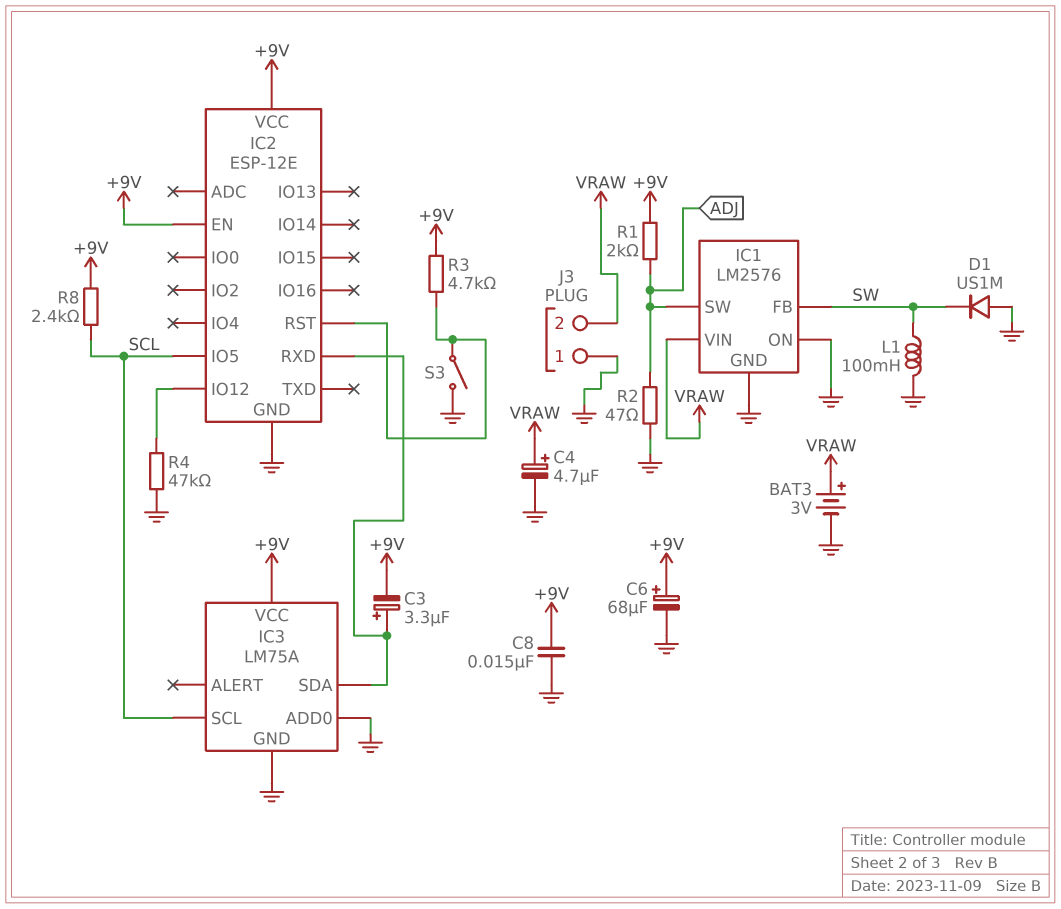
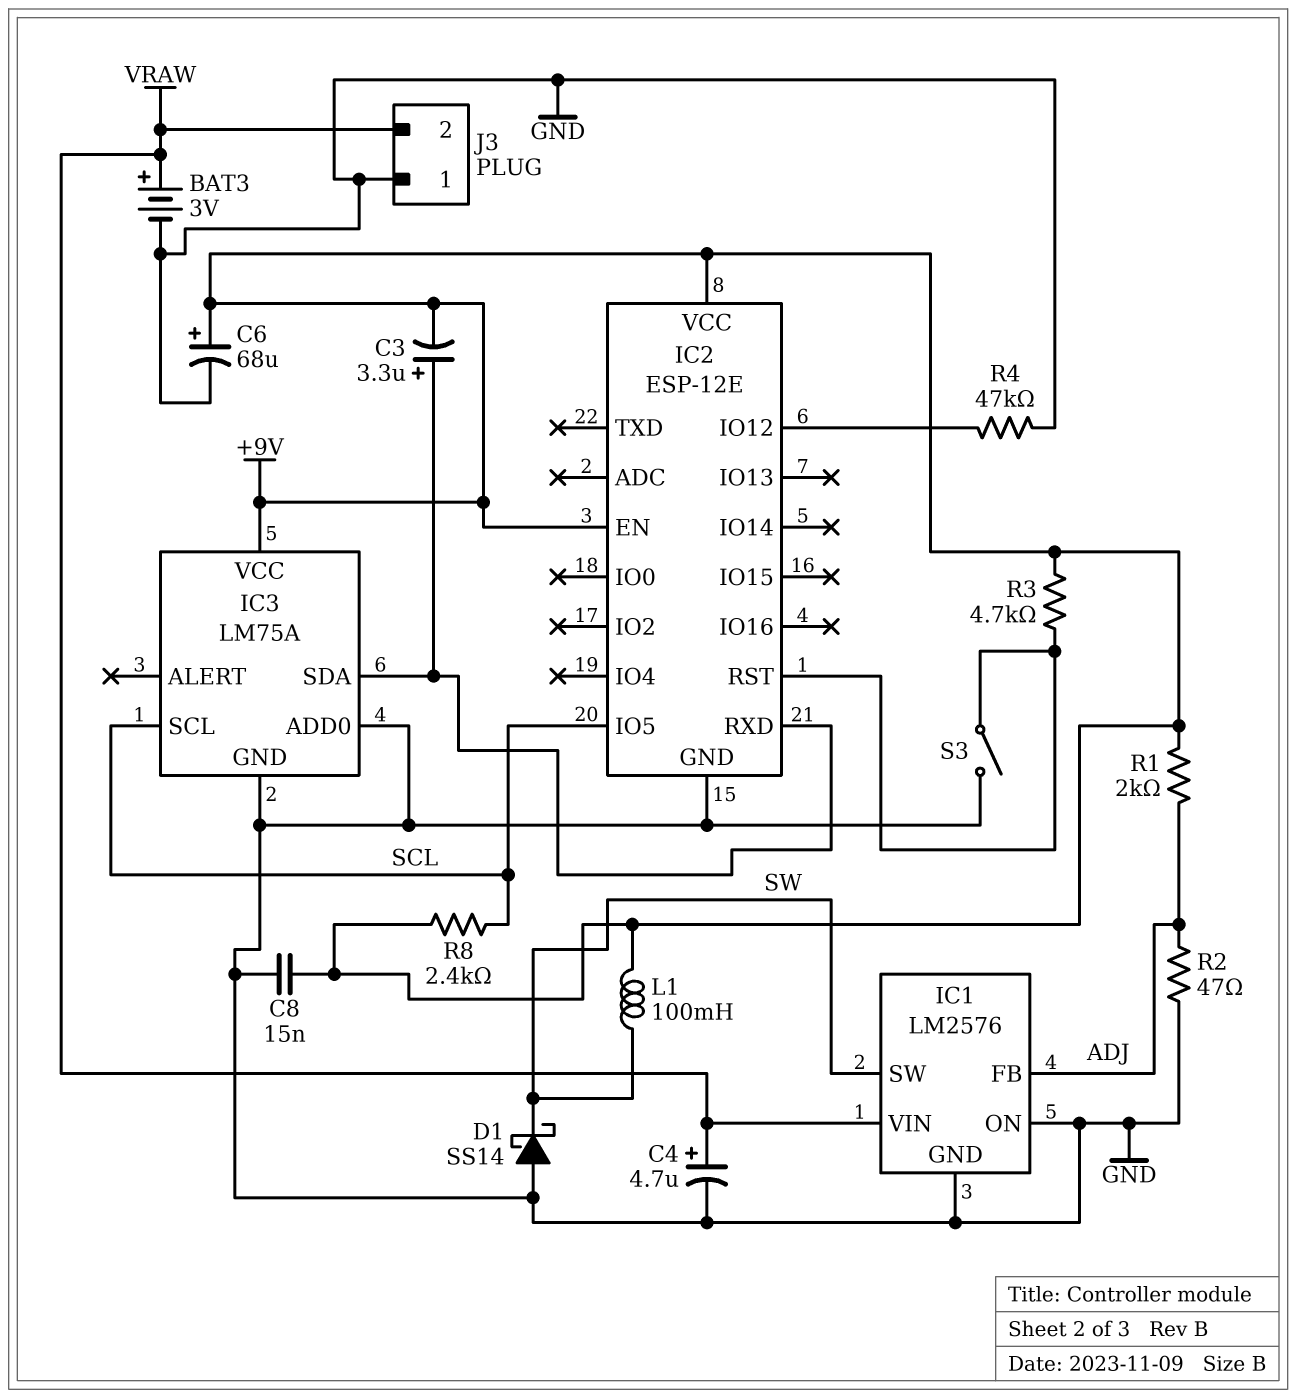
D1: diode US1M (A GND, K SW) -> schottky SS14 (A GND, K SW)
IC1 pin FB: SW -> ADJ
IC1 pin SW: ADJ -> SW
L1: 100mH (GND, SW) -> 100mH (+9V, SW)

